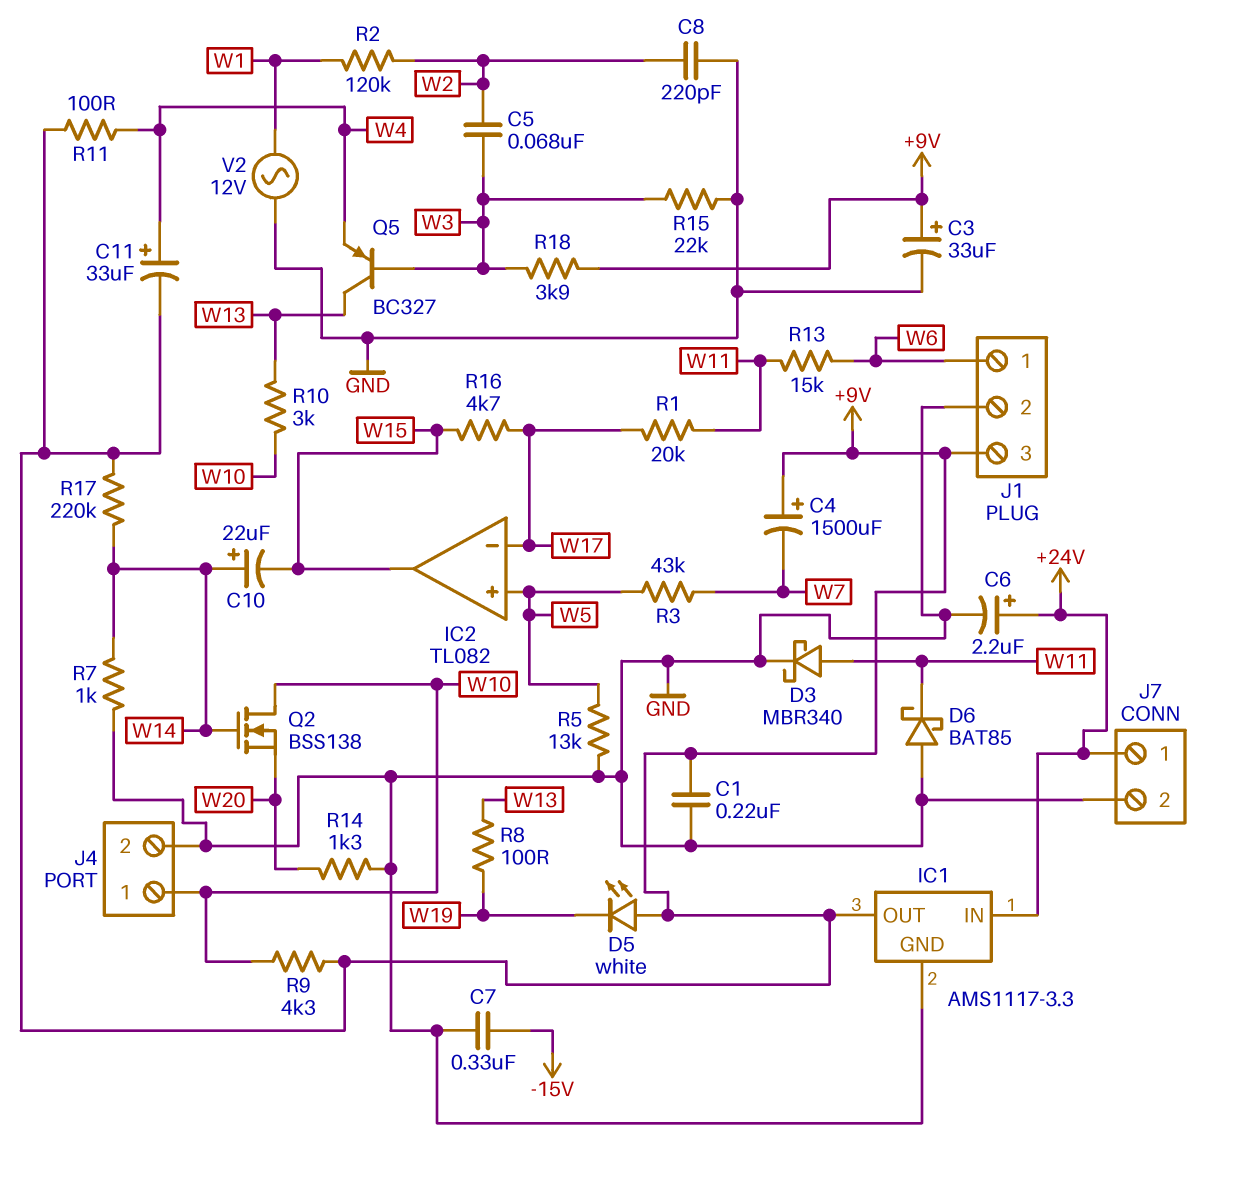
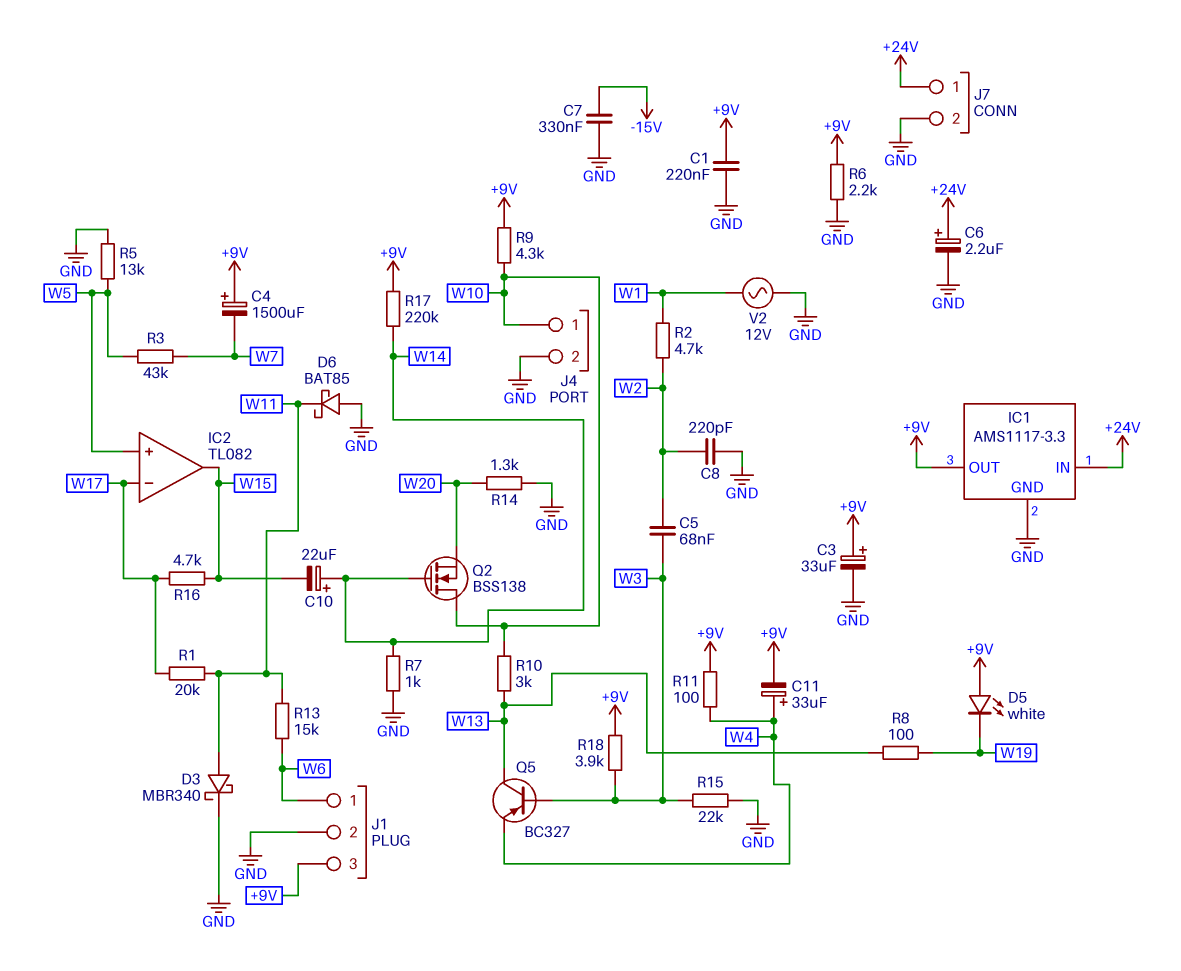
R2: 120k (W1, W2) -> 4.7k (W1, W2)
R6: none -> 2.2k (+9V, GND)

